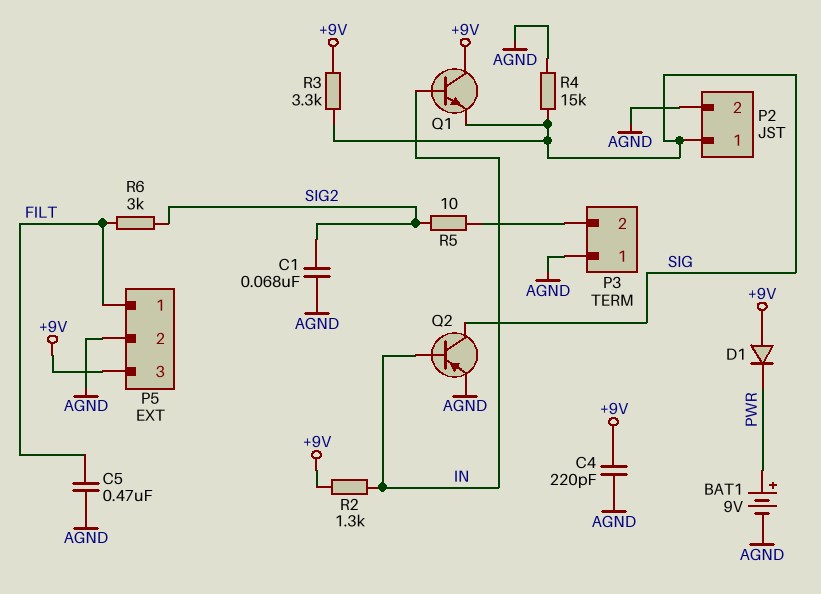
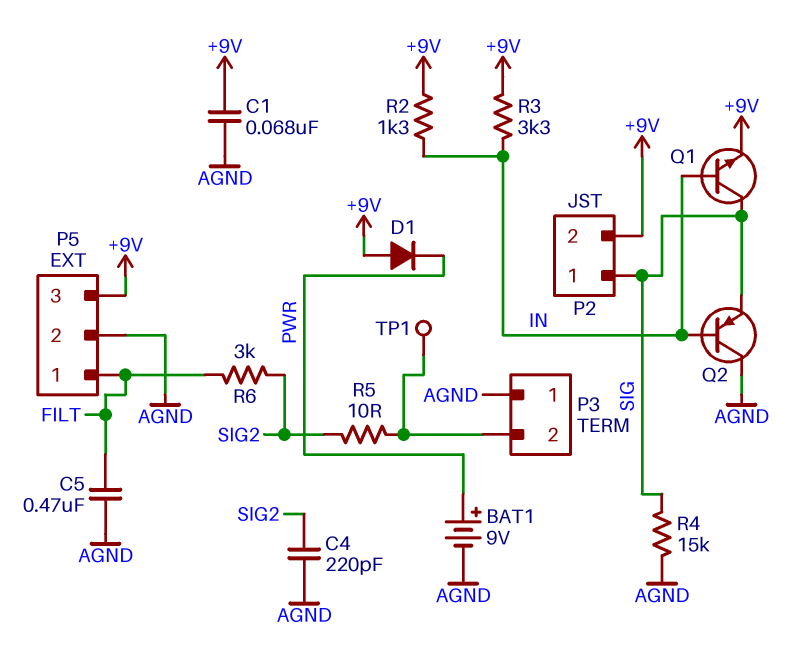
C1: 68nF (AGND, SIG2) -> 68nF (+9V, AGND)
C4: 220pF (+9V, AGND) -> 220pF (AGND, SIG2)
P2 pin 2: AGND -> +9V
Q1: NPN (B IN, C +9V, E SIG) -> NPN (B IN, C SIG, E +9V)
Q2: PNP (B IN, C SIG, E AGND) -> PNP (B IN, C AGND, E SIG)
R3: 3.3k (+9V, SIG) -> 3.3k (+9V, IN)
TP1: none -> test point (P3/2)

